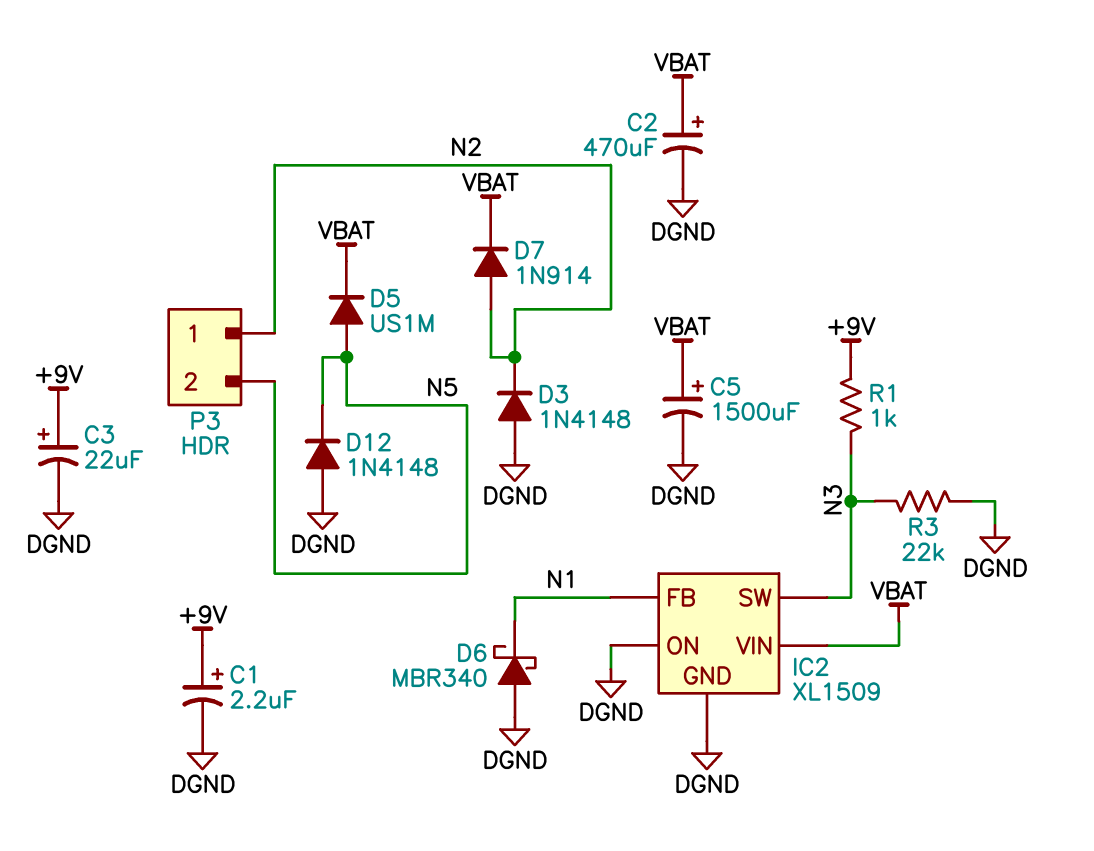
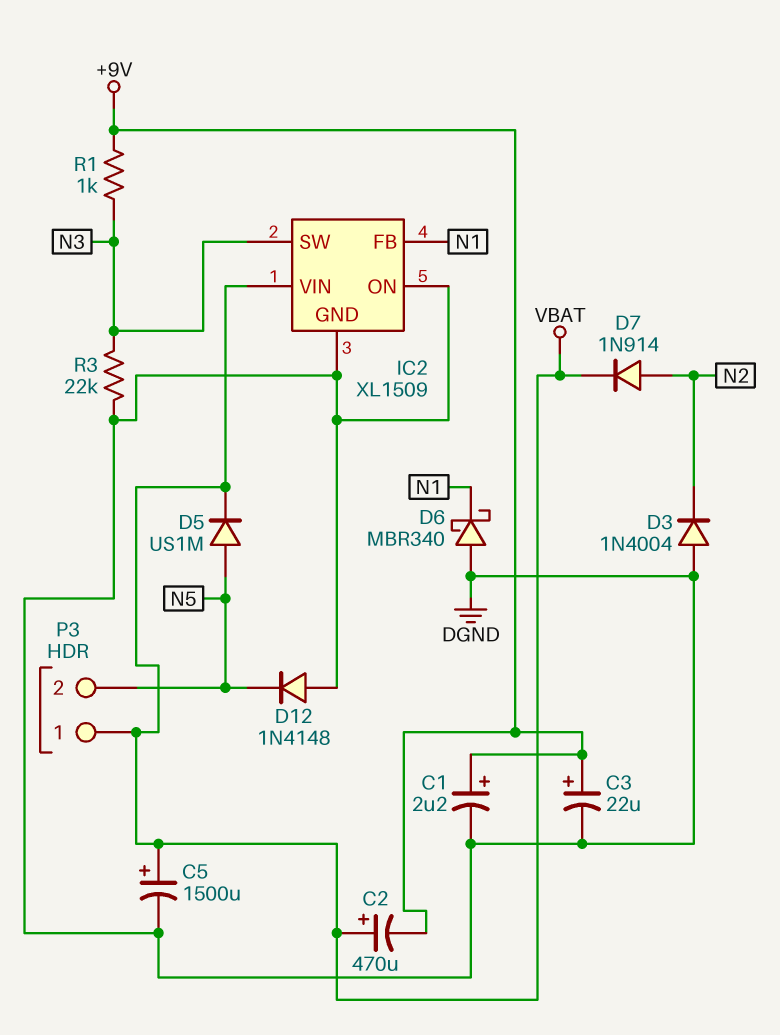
C2: 470uF (plus VBAT, minus DGND) -> 470uF (plus VBAT, minus +9V)
D3: diode 1N4148 (A DGND, K N2) -> diode 1N4004 (A DGND, K N2)
P3 pin 1: N2 -> VBAT

